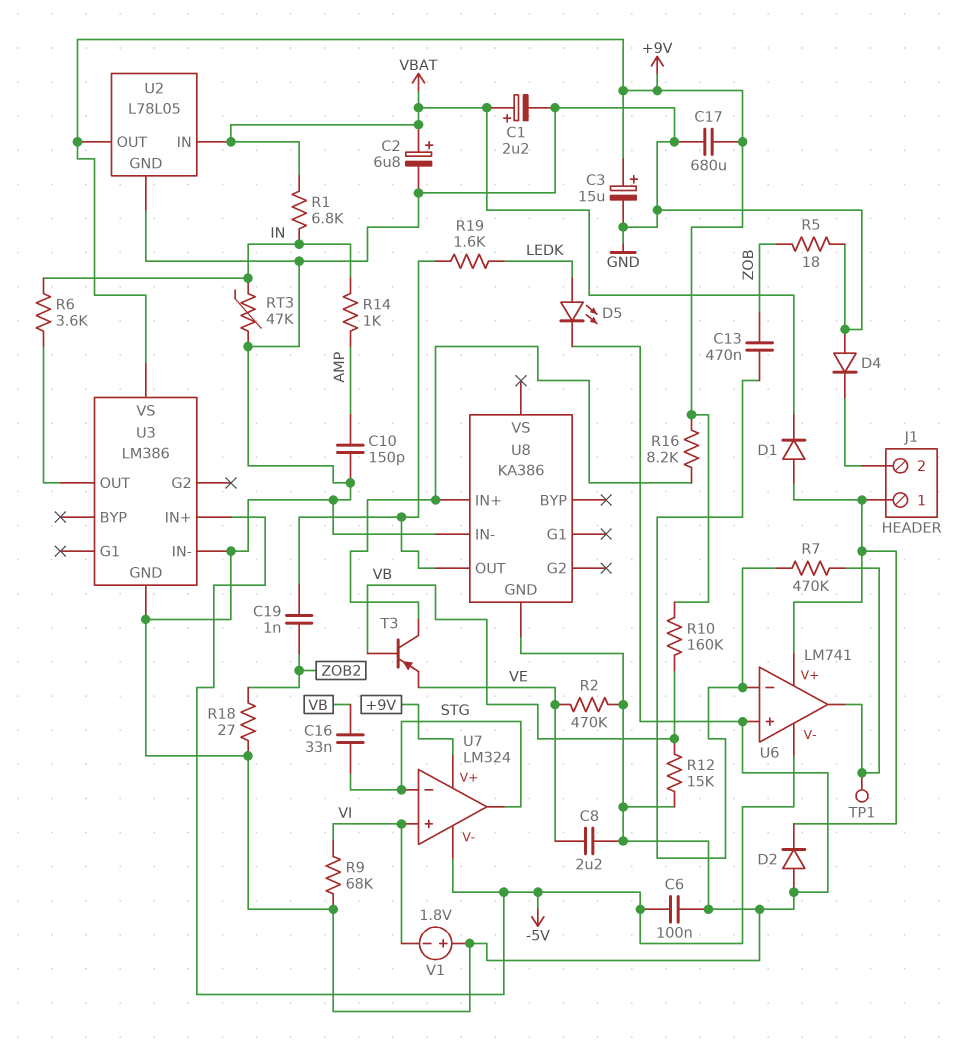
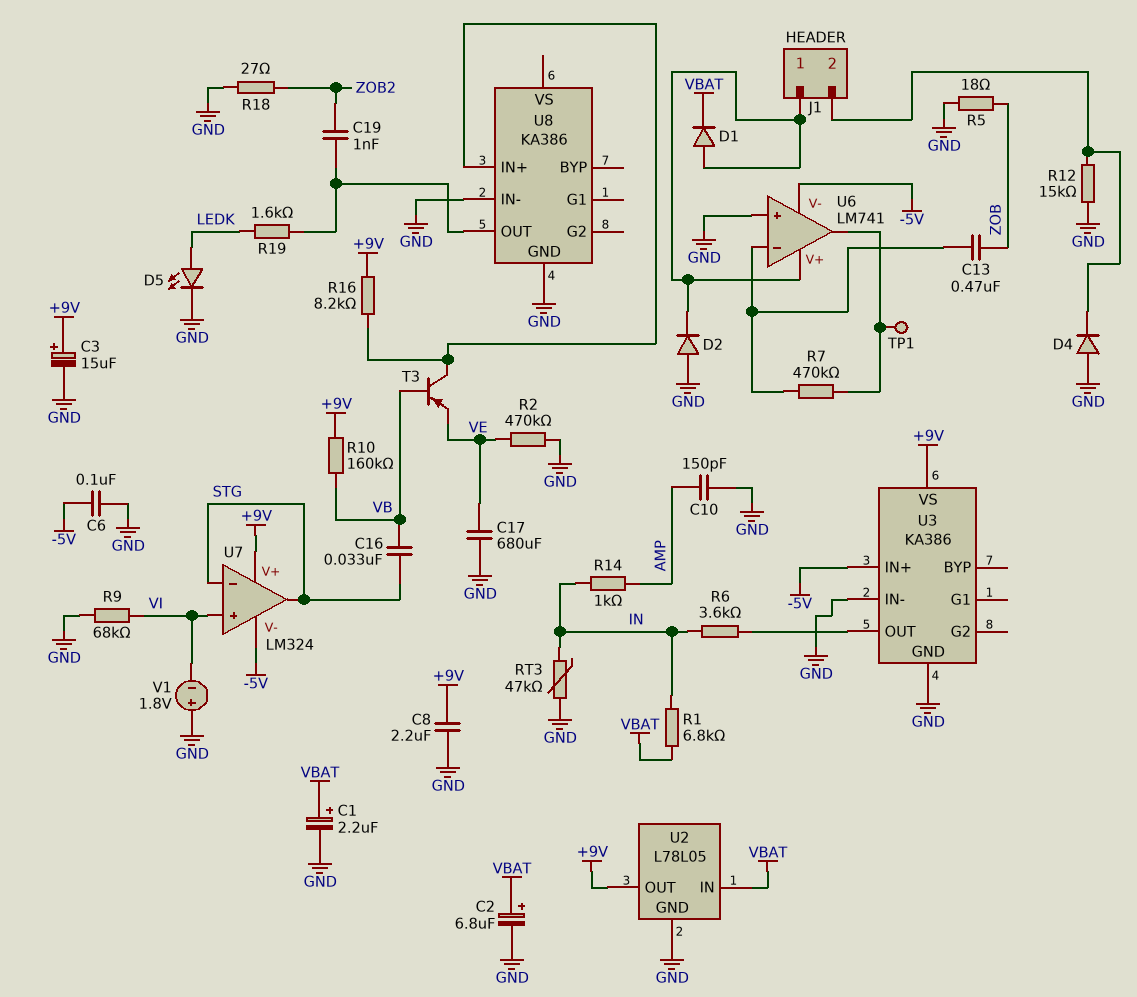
C8: 2.2uF (GND, VE) -> 2.2uF (+9V, GND)
C17: 680uF (+9V, GND) -> 680uF (GND, VE)
R12: 15k (GND, VB) -> 15k (GND, J1/2)
U3: LM386 -> KA386

